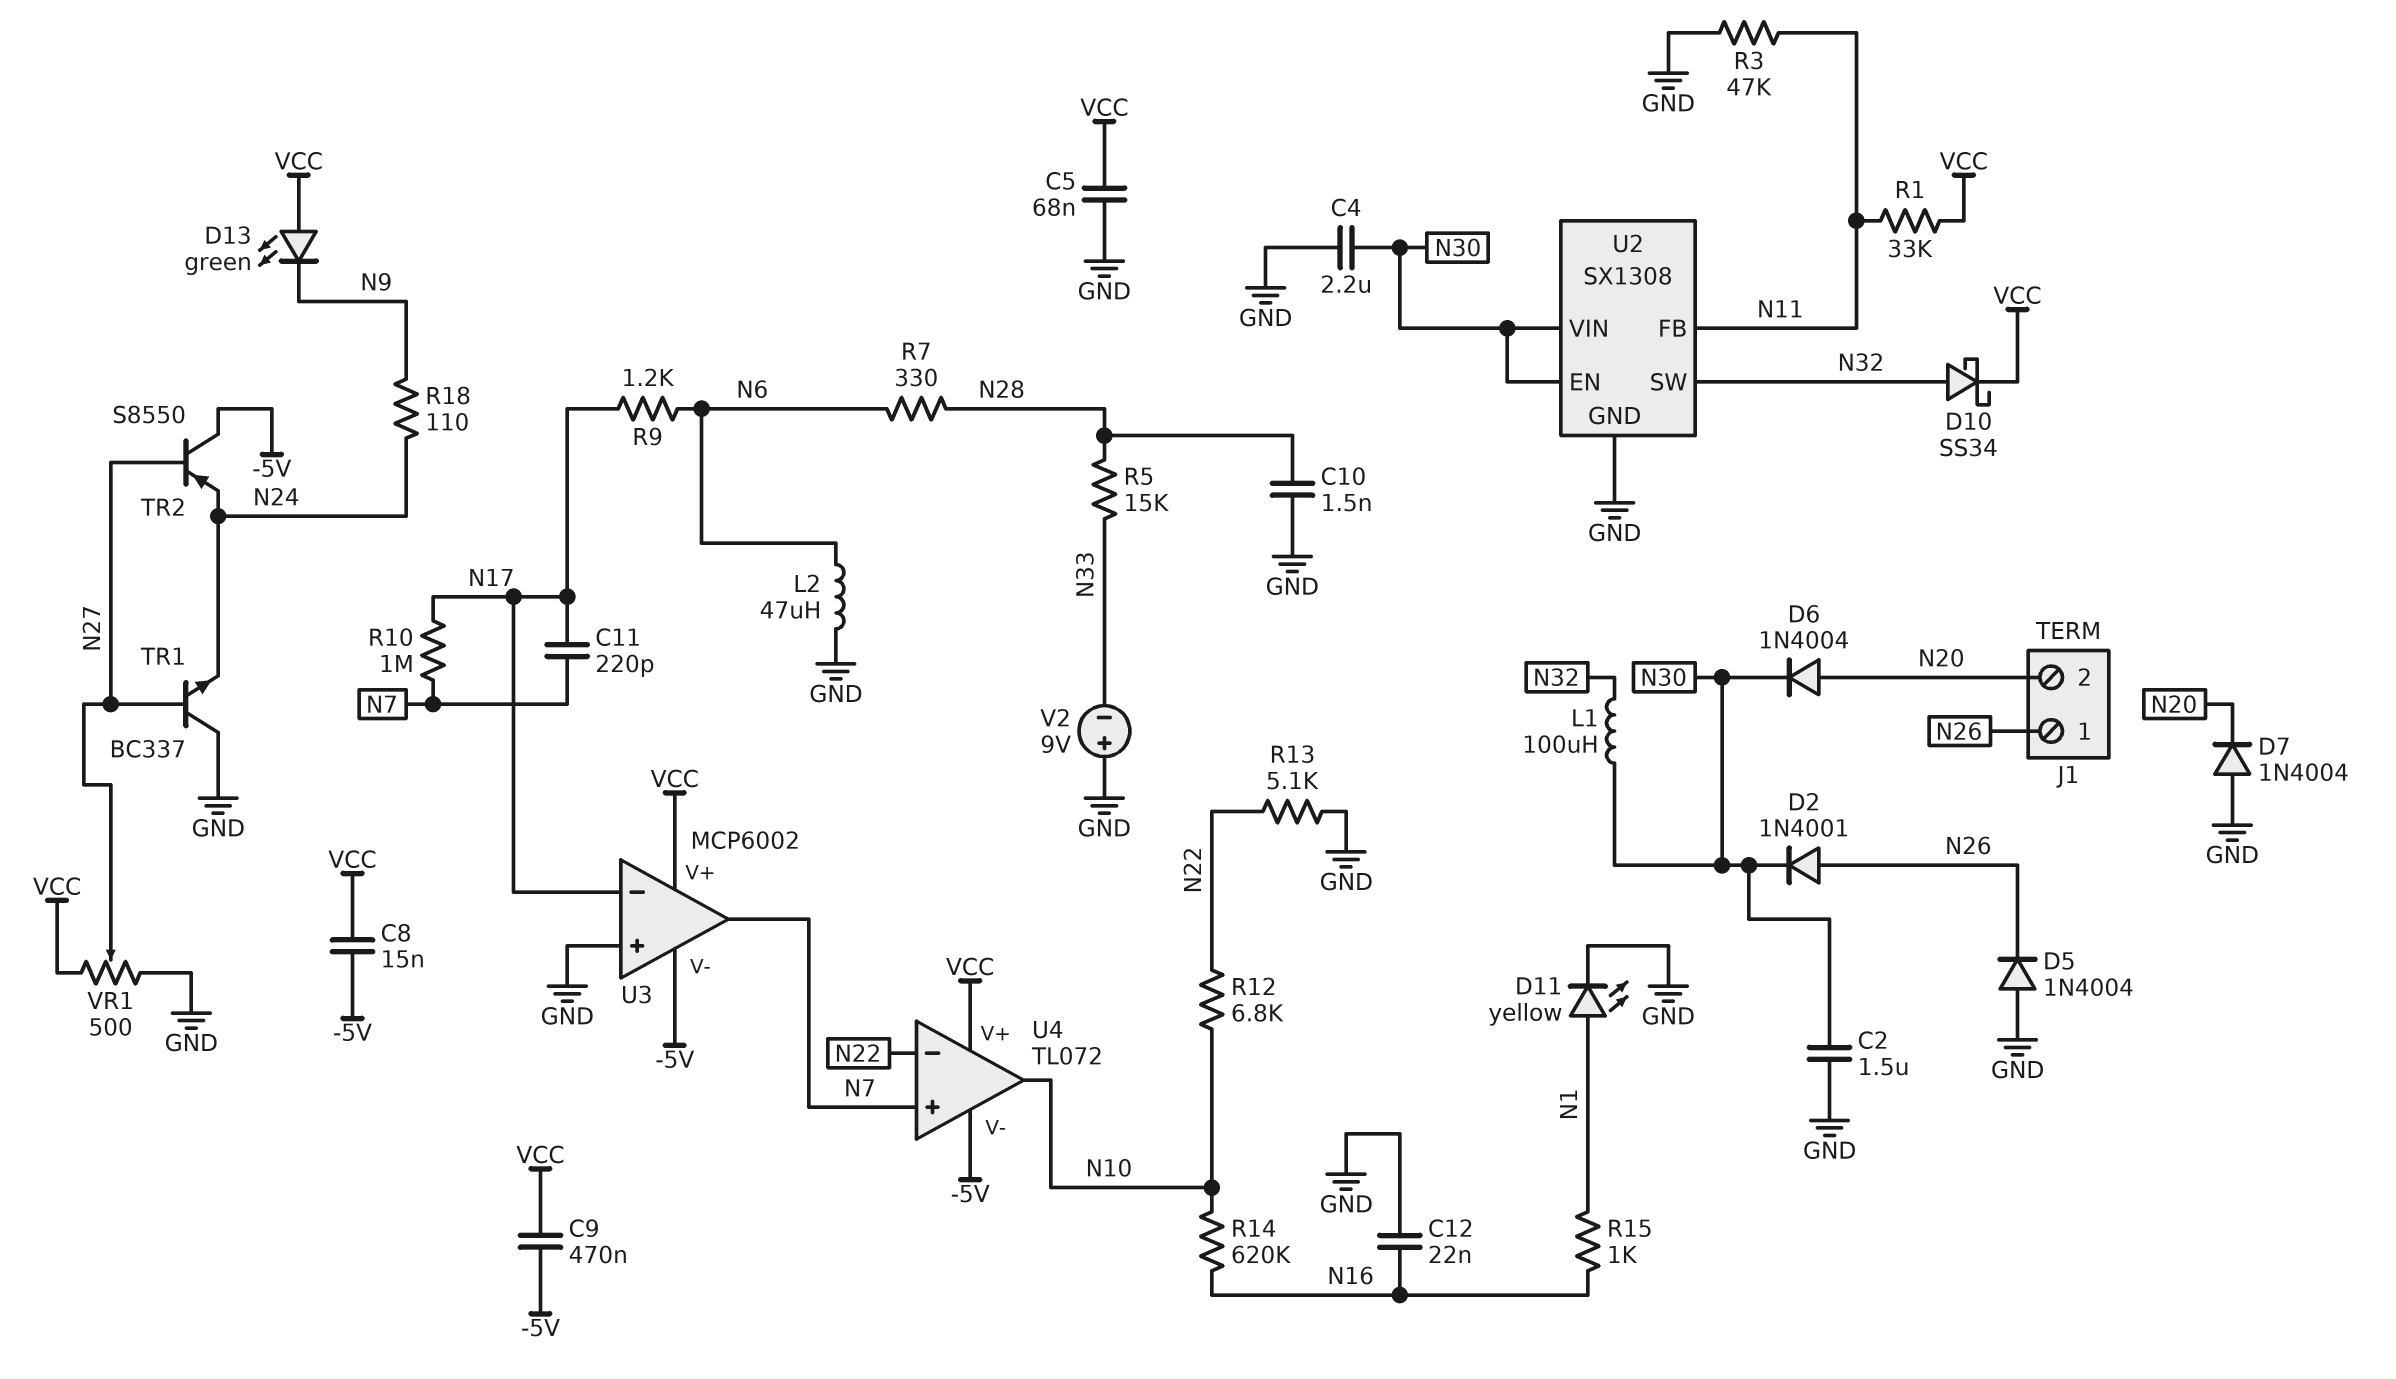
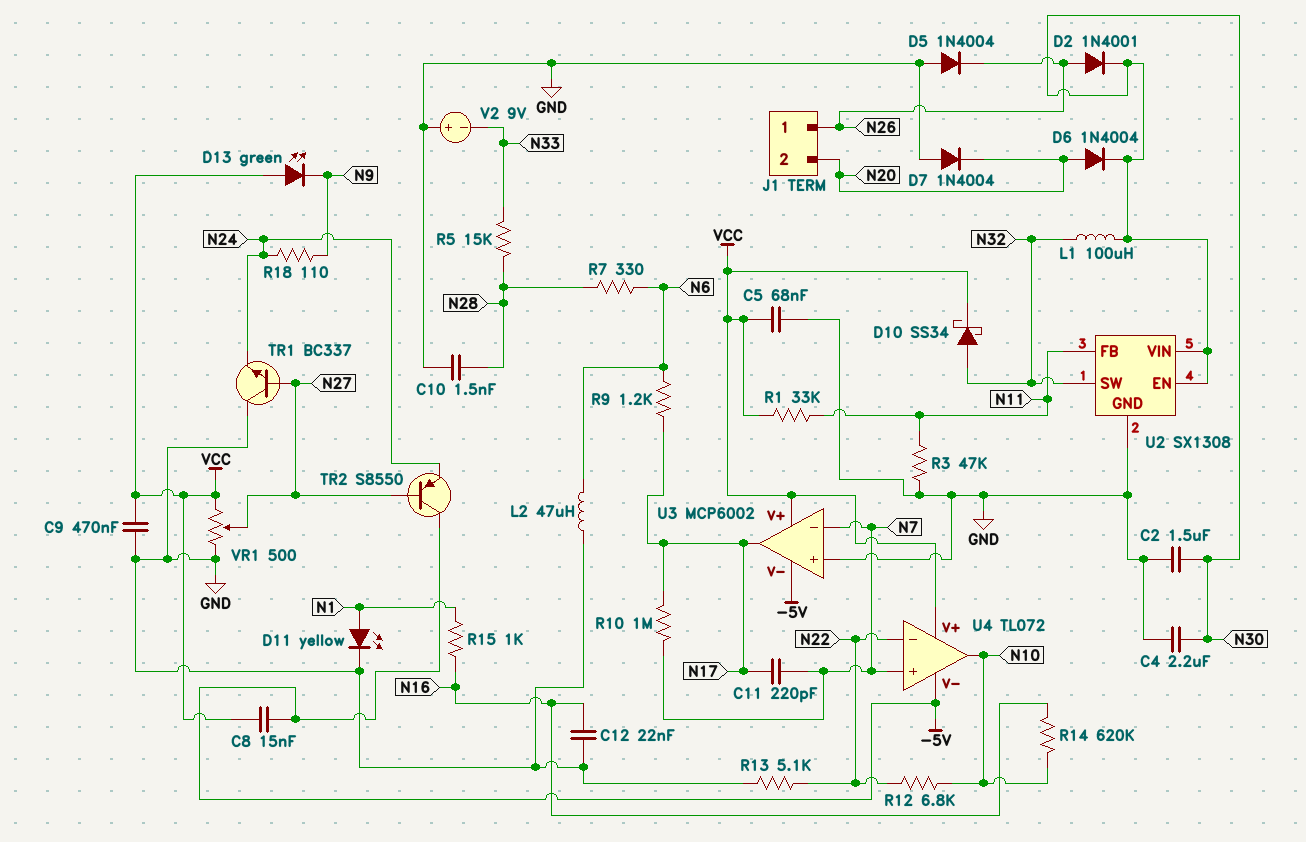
C9: 470nF (-5V, VCC) -> 470nF (GND, VCC)
U3 pin in-: N17 -> N7
U3 pin out: N7 -> N17

